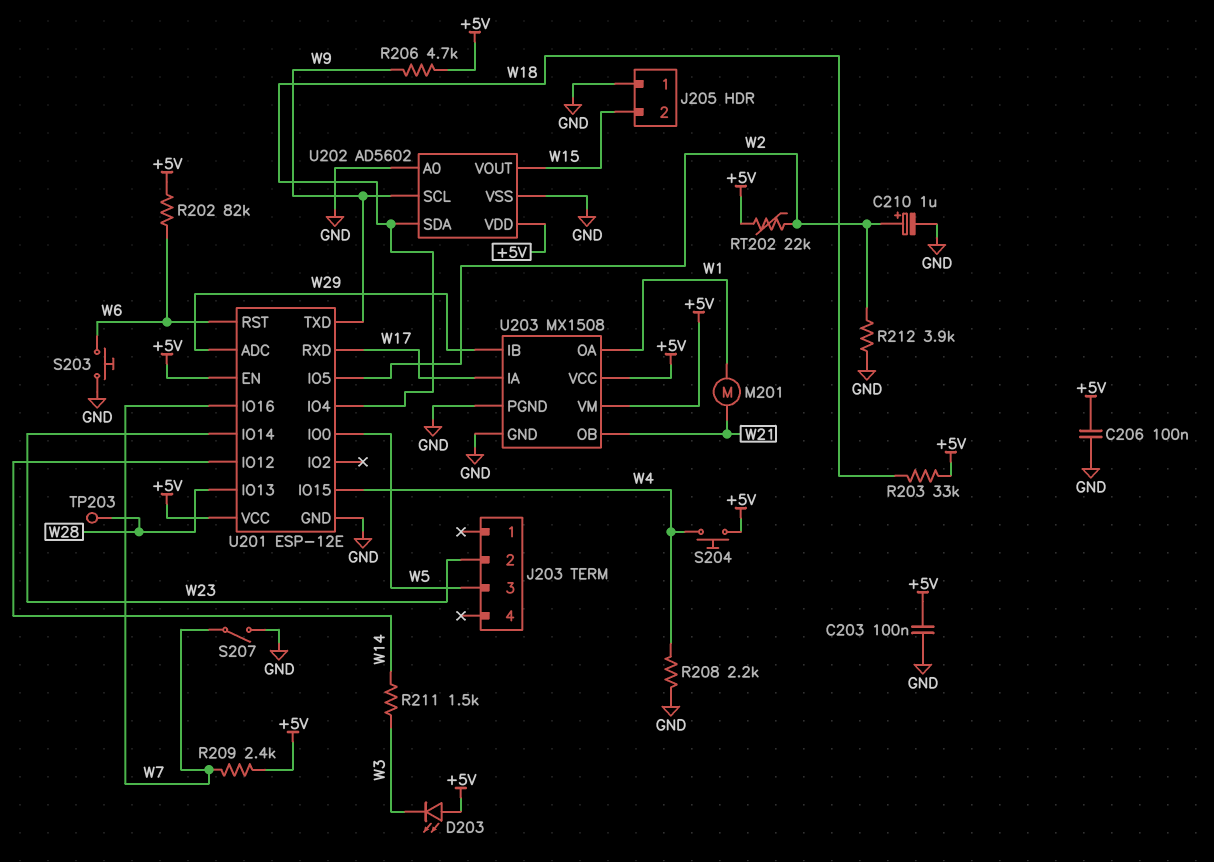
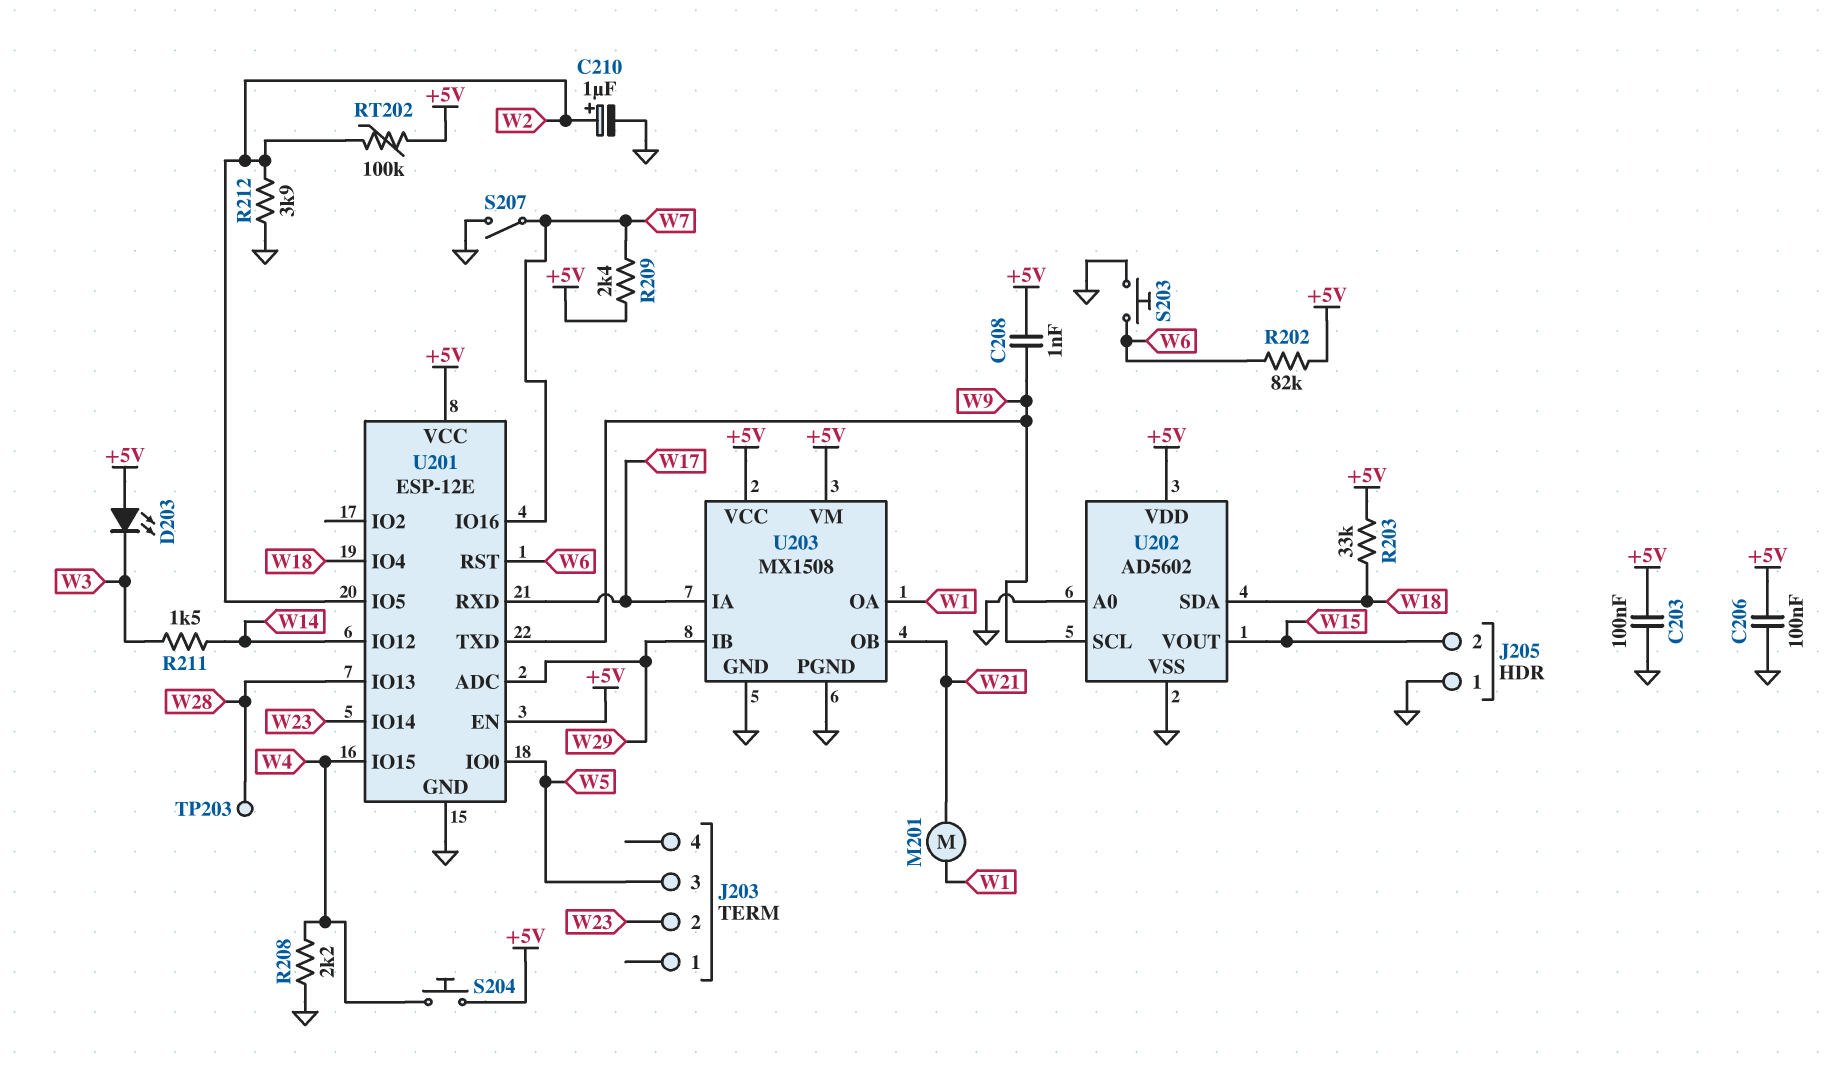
C208: none -> 1nF (+5V, W9)
R206: 4.7k (+5V, W9) -> none
RT202: 22k (+5V, W2) -> 100k (+5V, W2)

